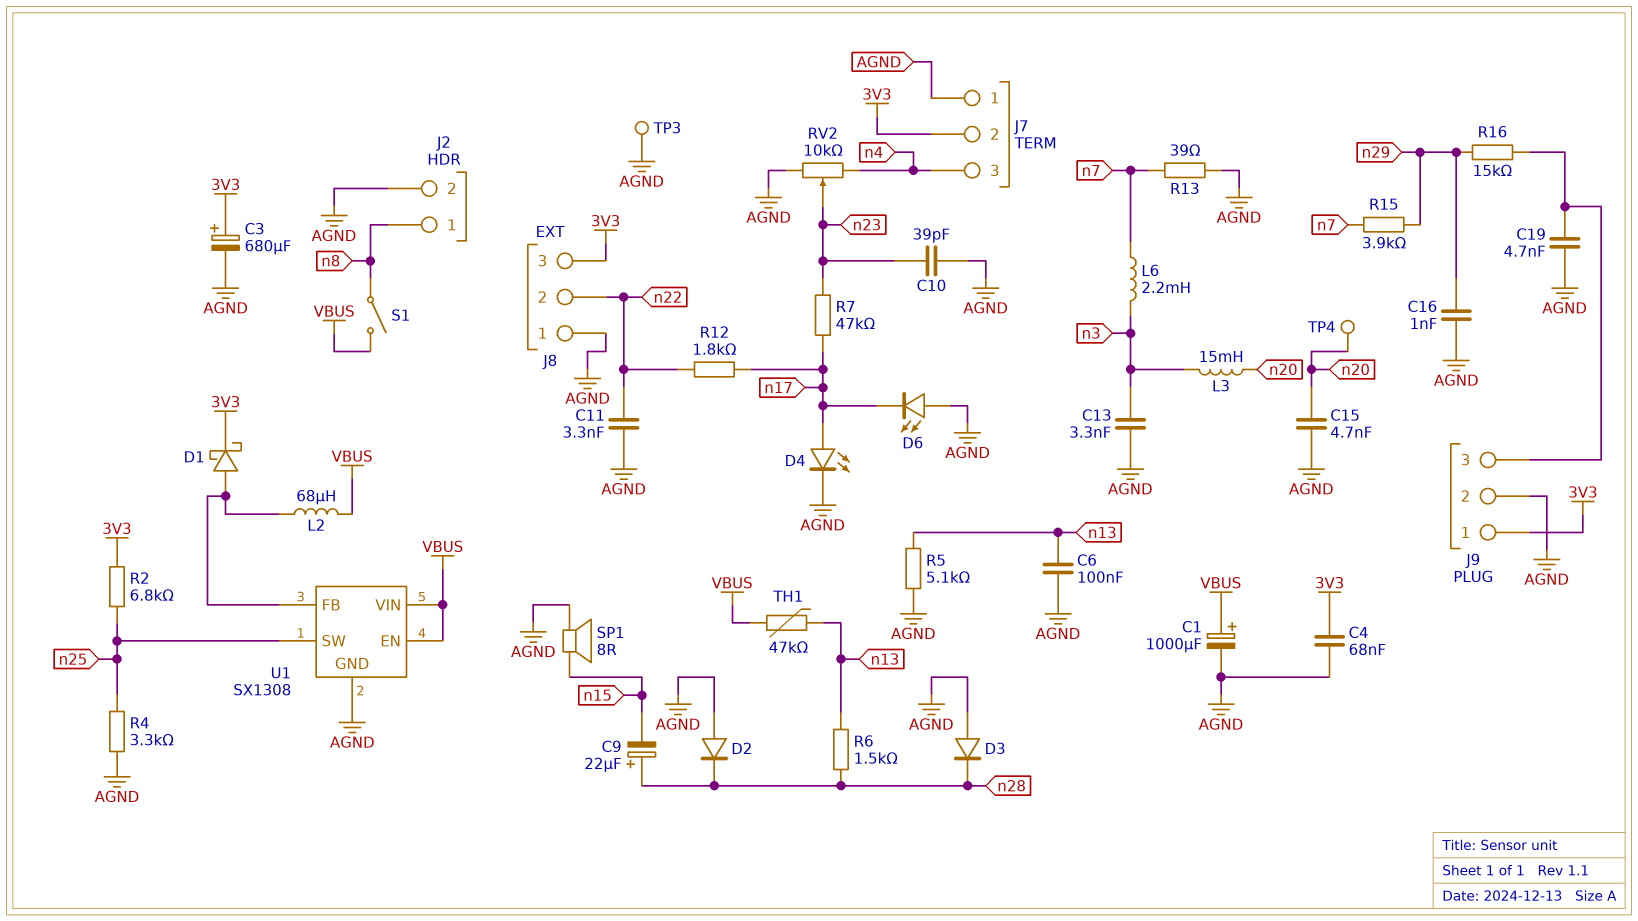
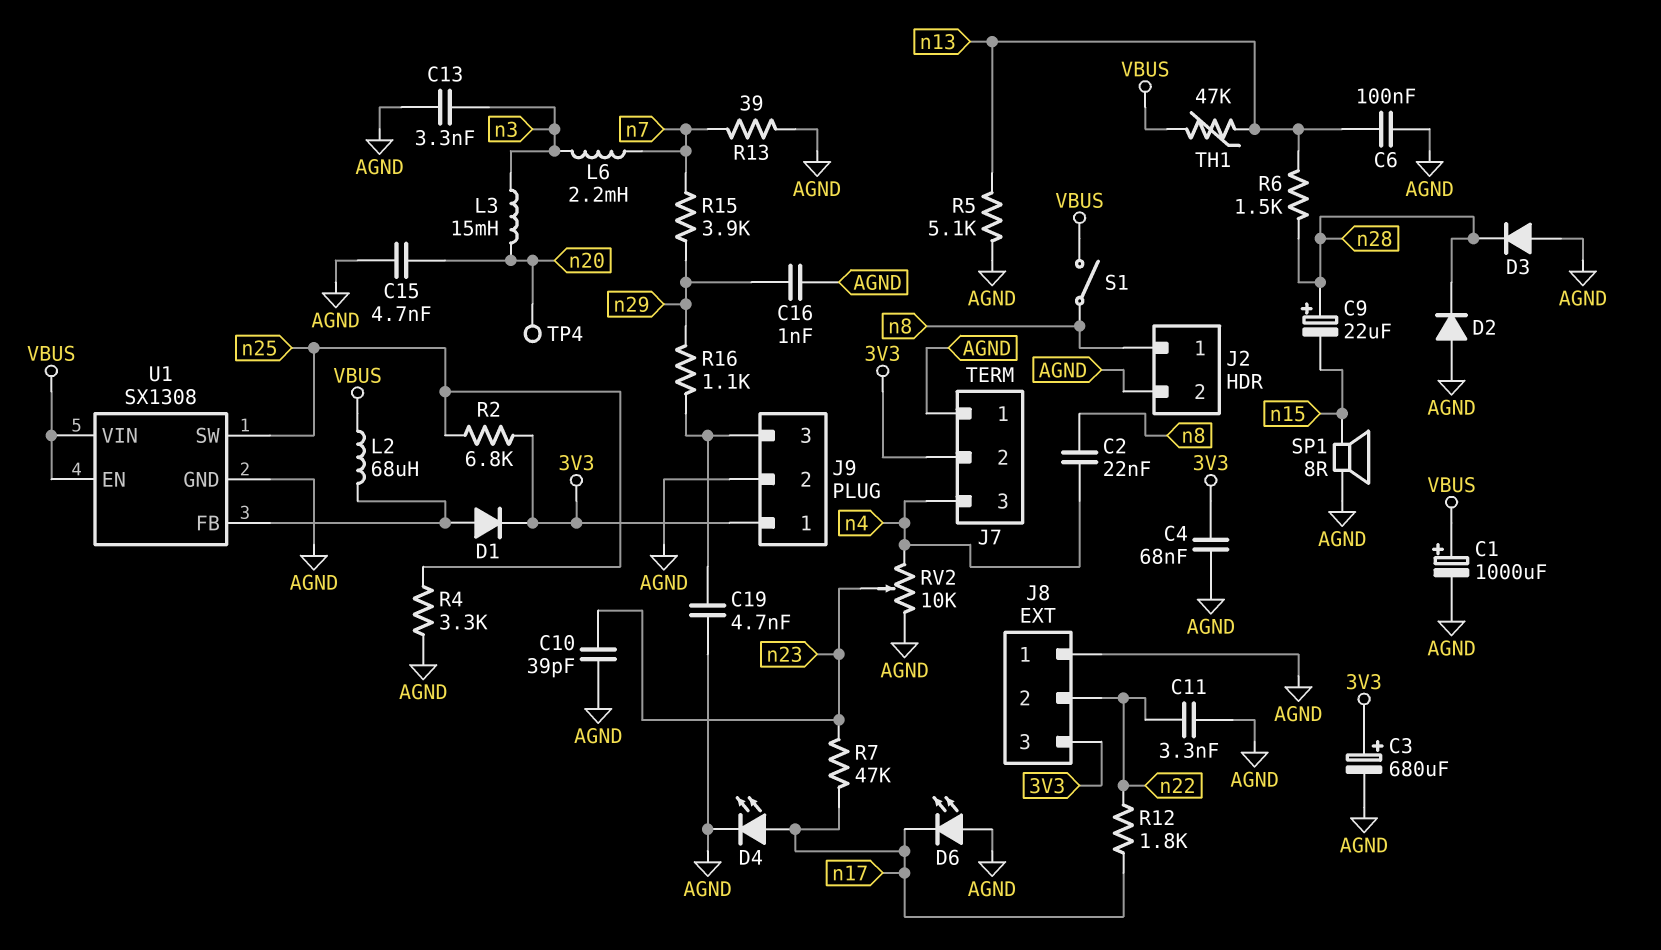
C2: none -> 22nF (n4, n8)
D1: schottky (A U1/FB, K 3V3) -> diode (A U1/FB, K 3V3)
R16: 15k (J9/3, n29) -> 1.1k (J9/3, n29)
TP3: test point (AGND) -> none

